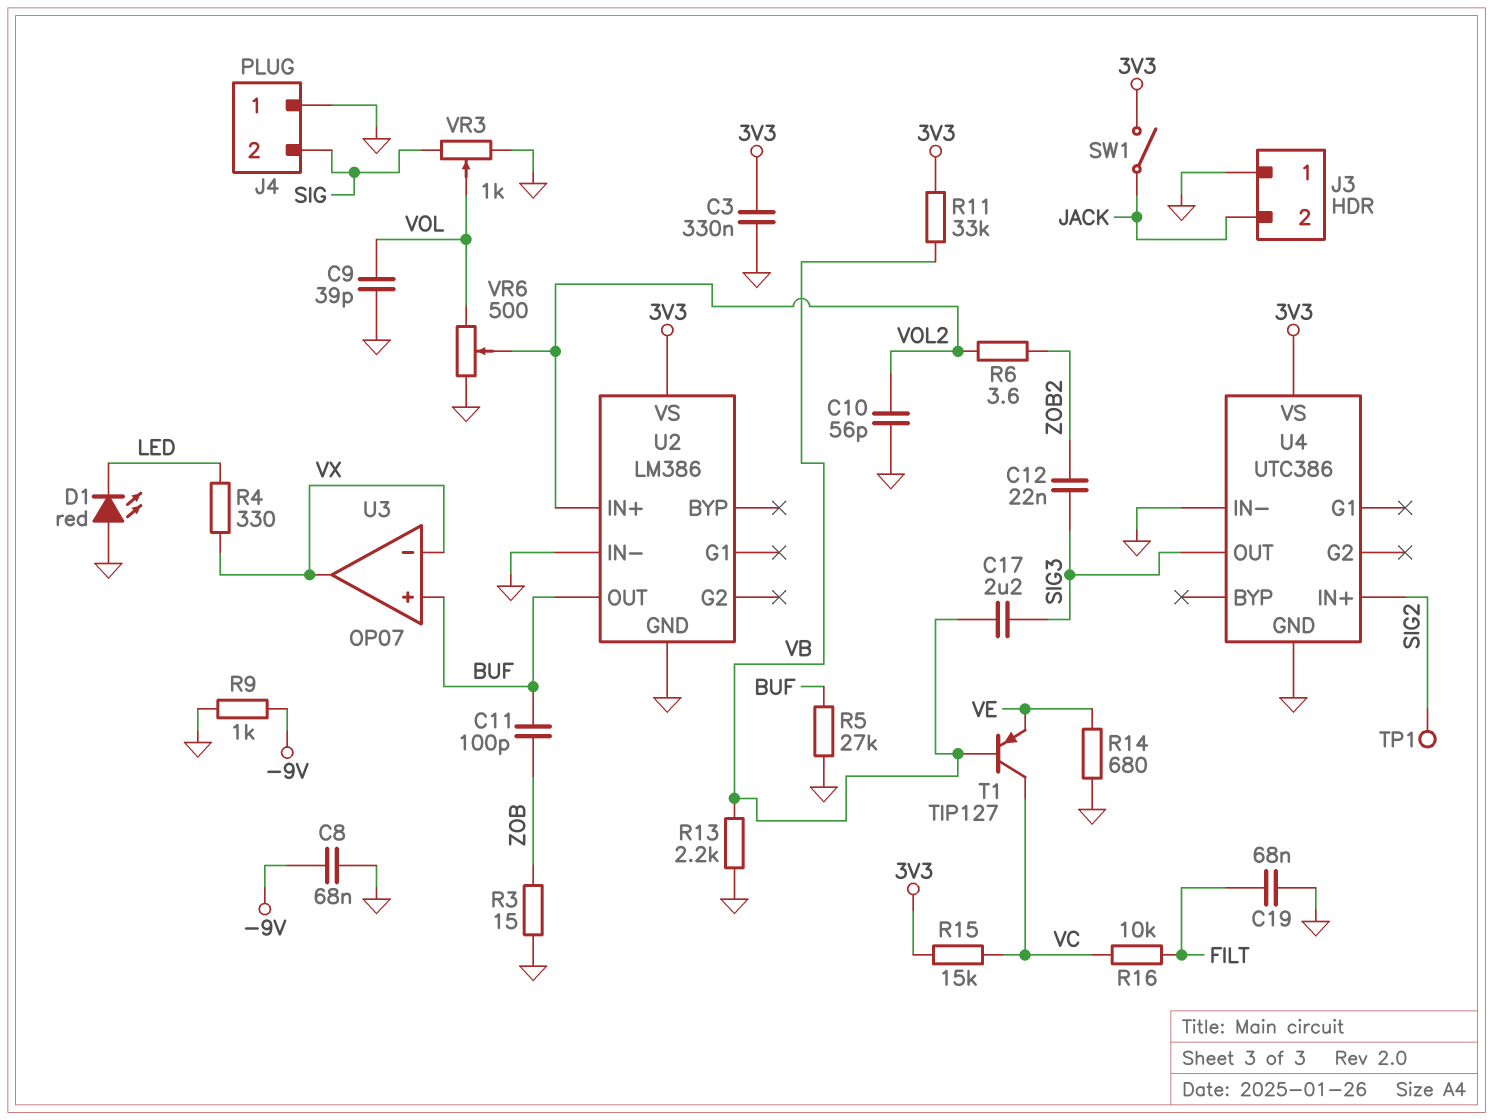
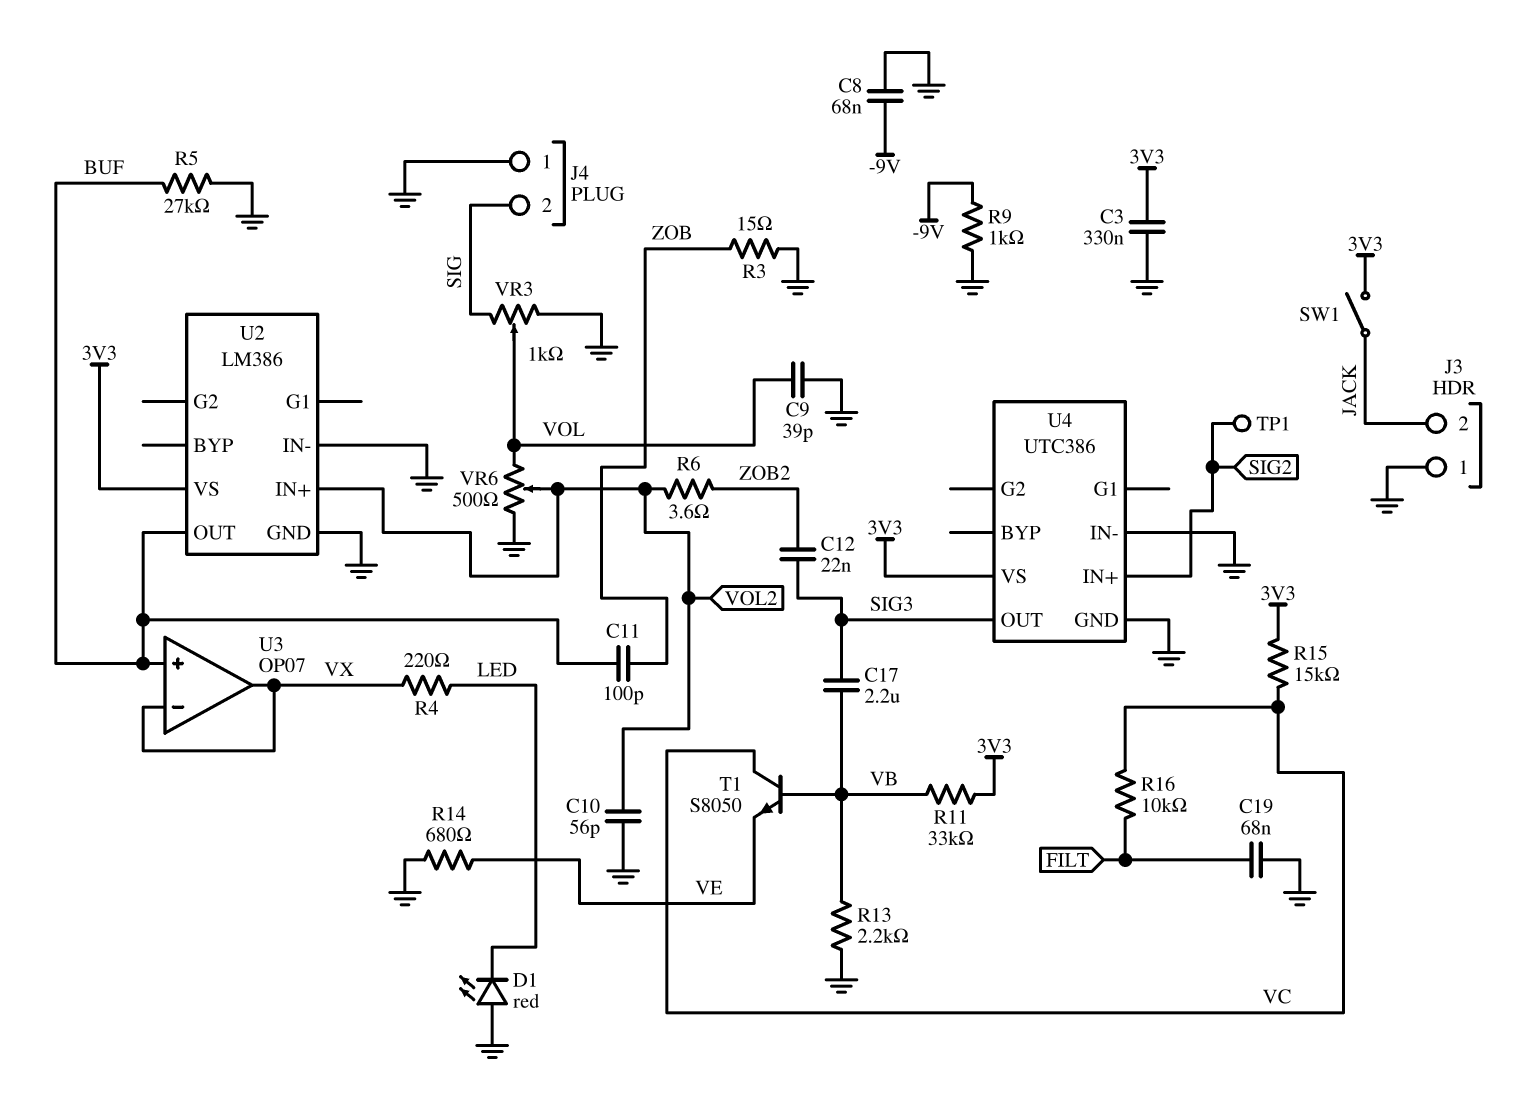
R4: 330 (LED, VX) -> 220 (LED, VX)
T1: PNP TIP127 (B VB, C VC, E VE) -> NPN S8050 (B VB, C VC, E VE)

